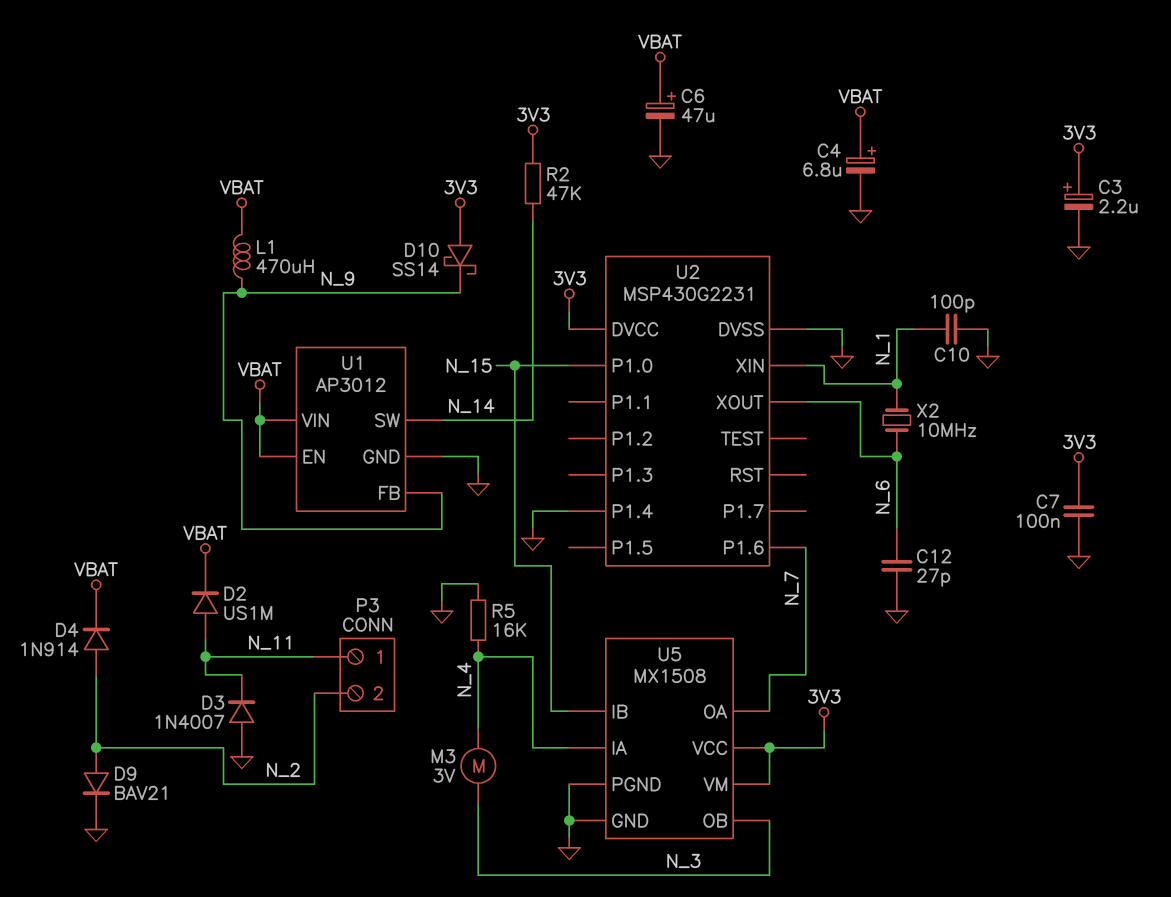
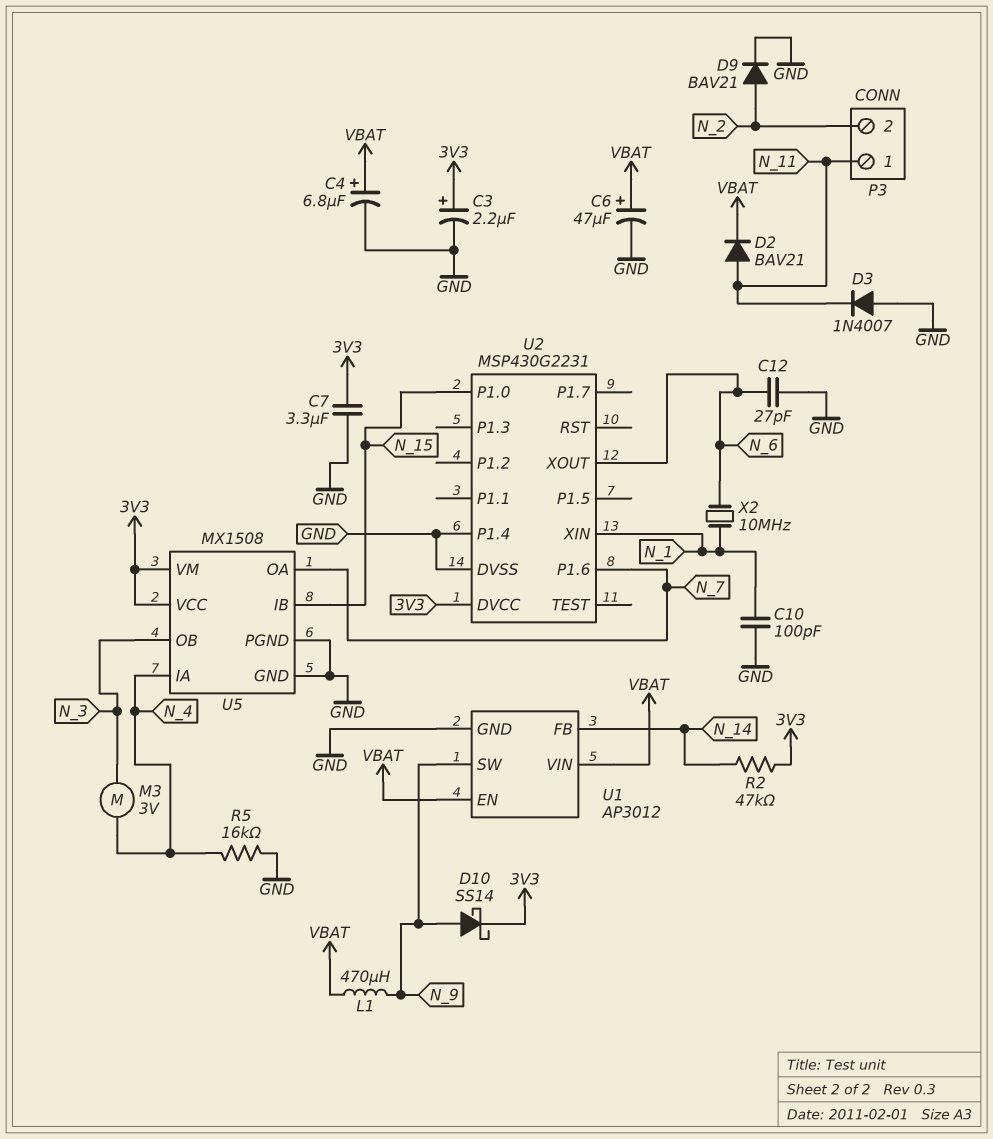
C7: 100nF (3V3, GND) -> 3.3uF (3V3, GND)
D2: diode US1M (A N_11, K VBAT) -> diode BAV21 (A N_11, K VBAT)
D4: diode 1N914 (A N_2, K VBAT) -> none
D10: schottky SS14 (A 3V3, K N_9) -> schottky SS14 (A N_9, K 3V3)
U1 pin FB: N_9 -> N_14
U1 pin SW: N_14 -> N_9

